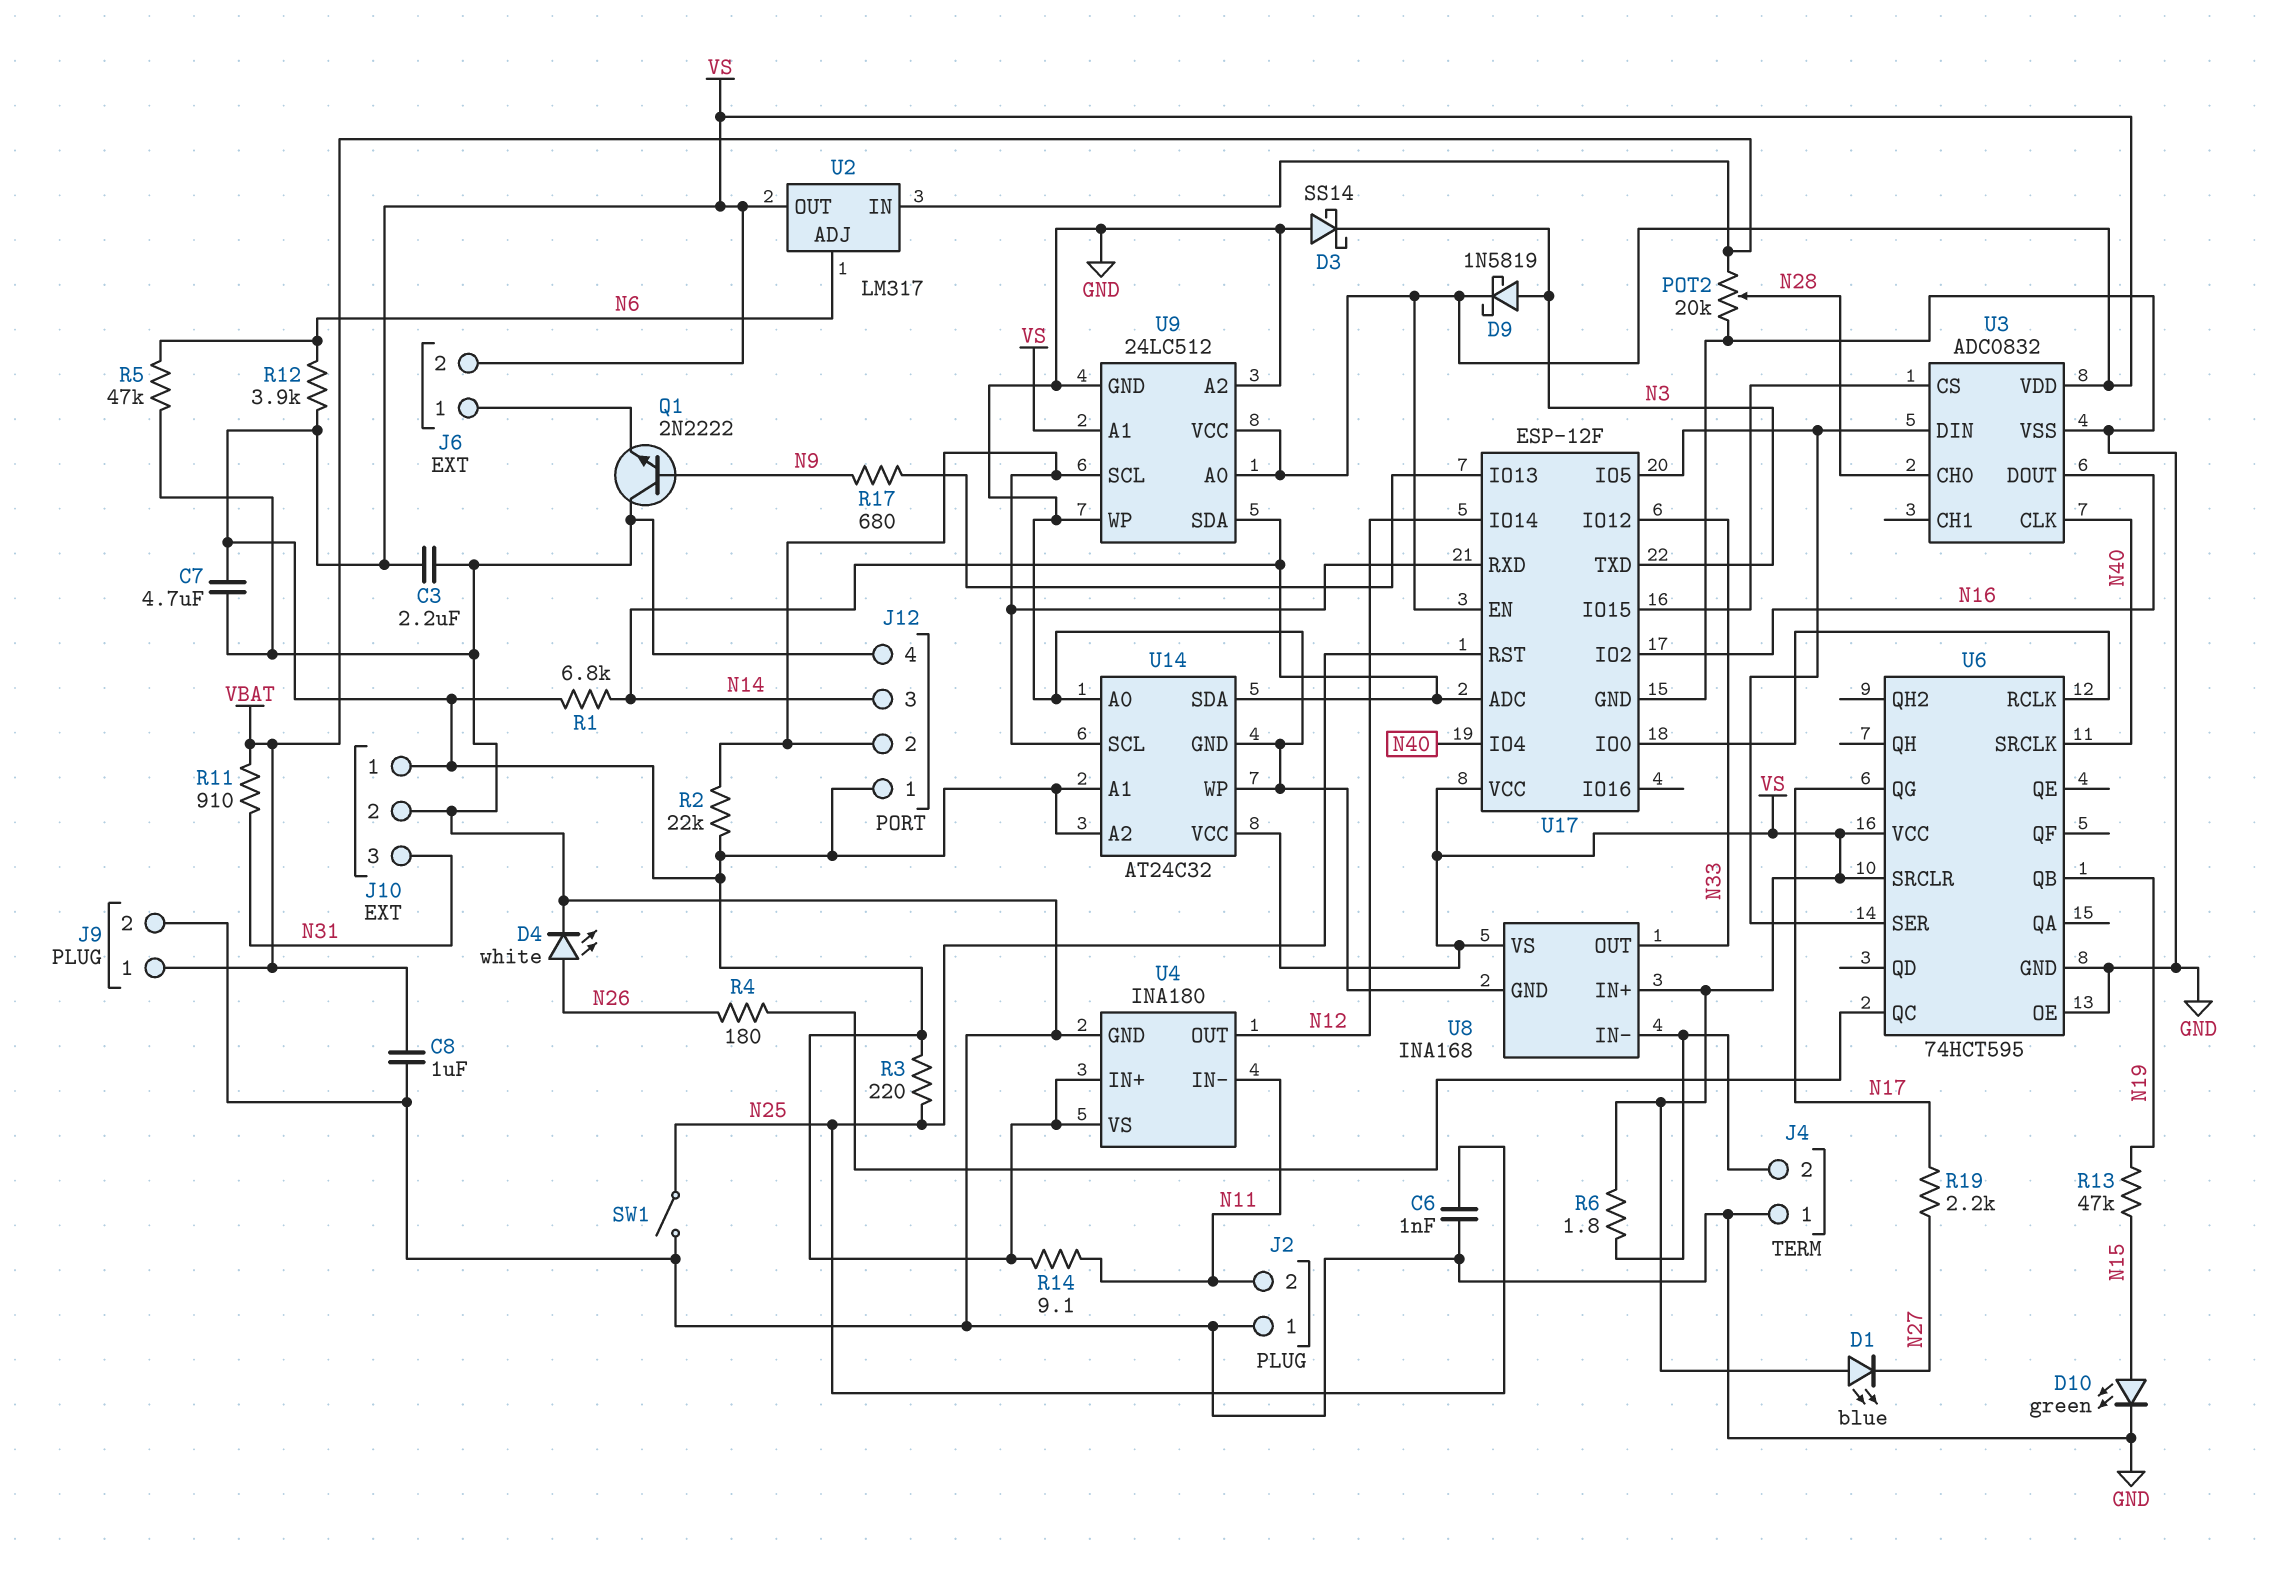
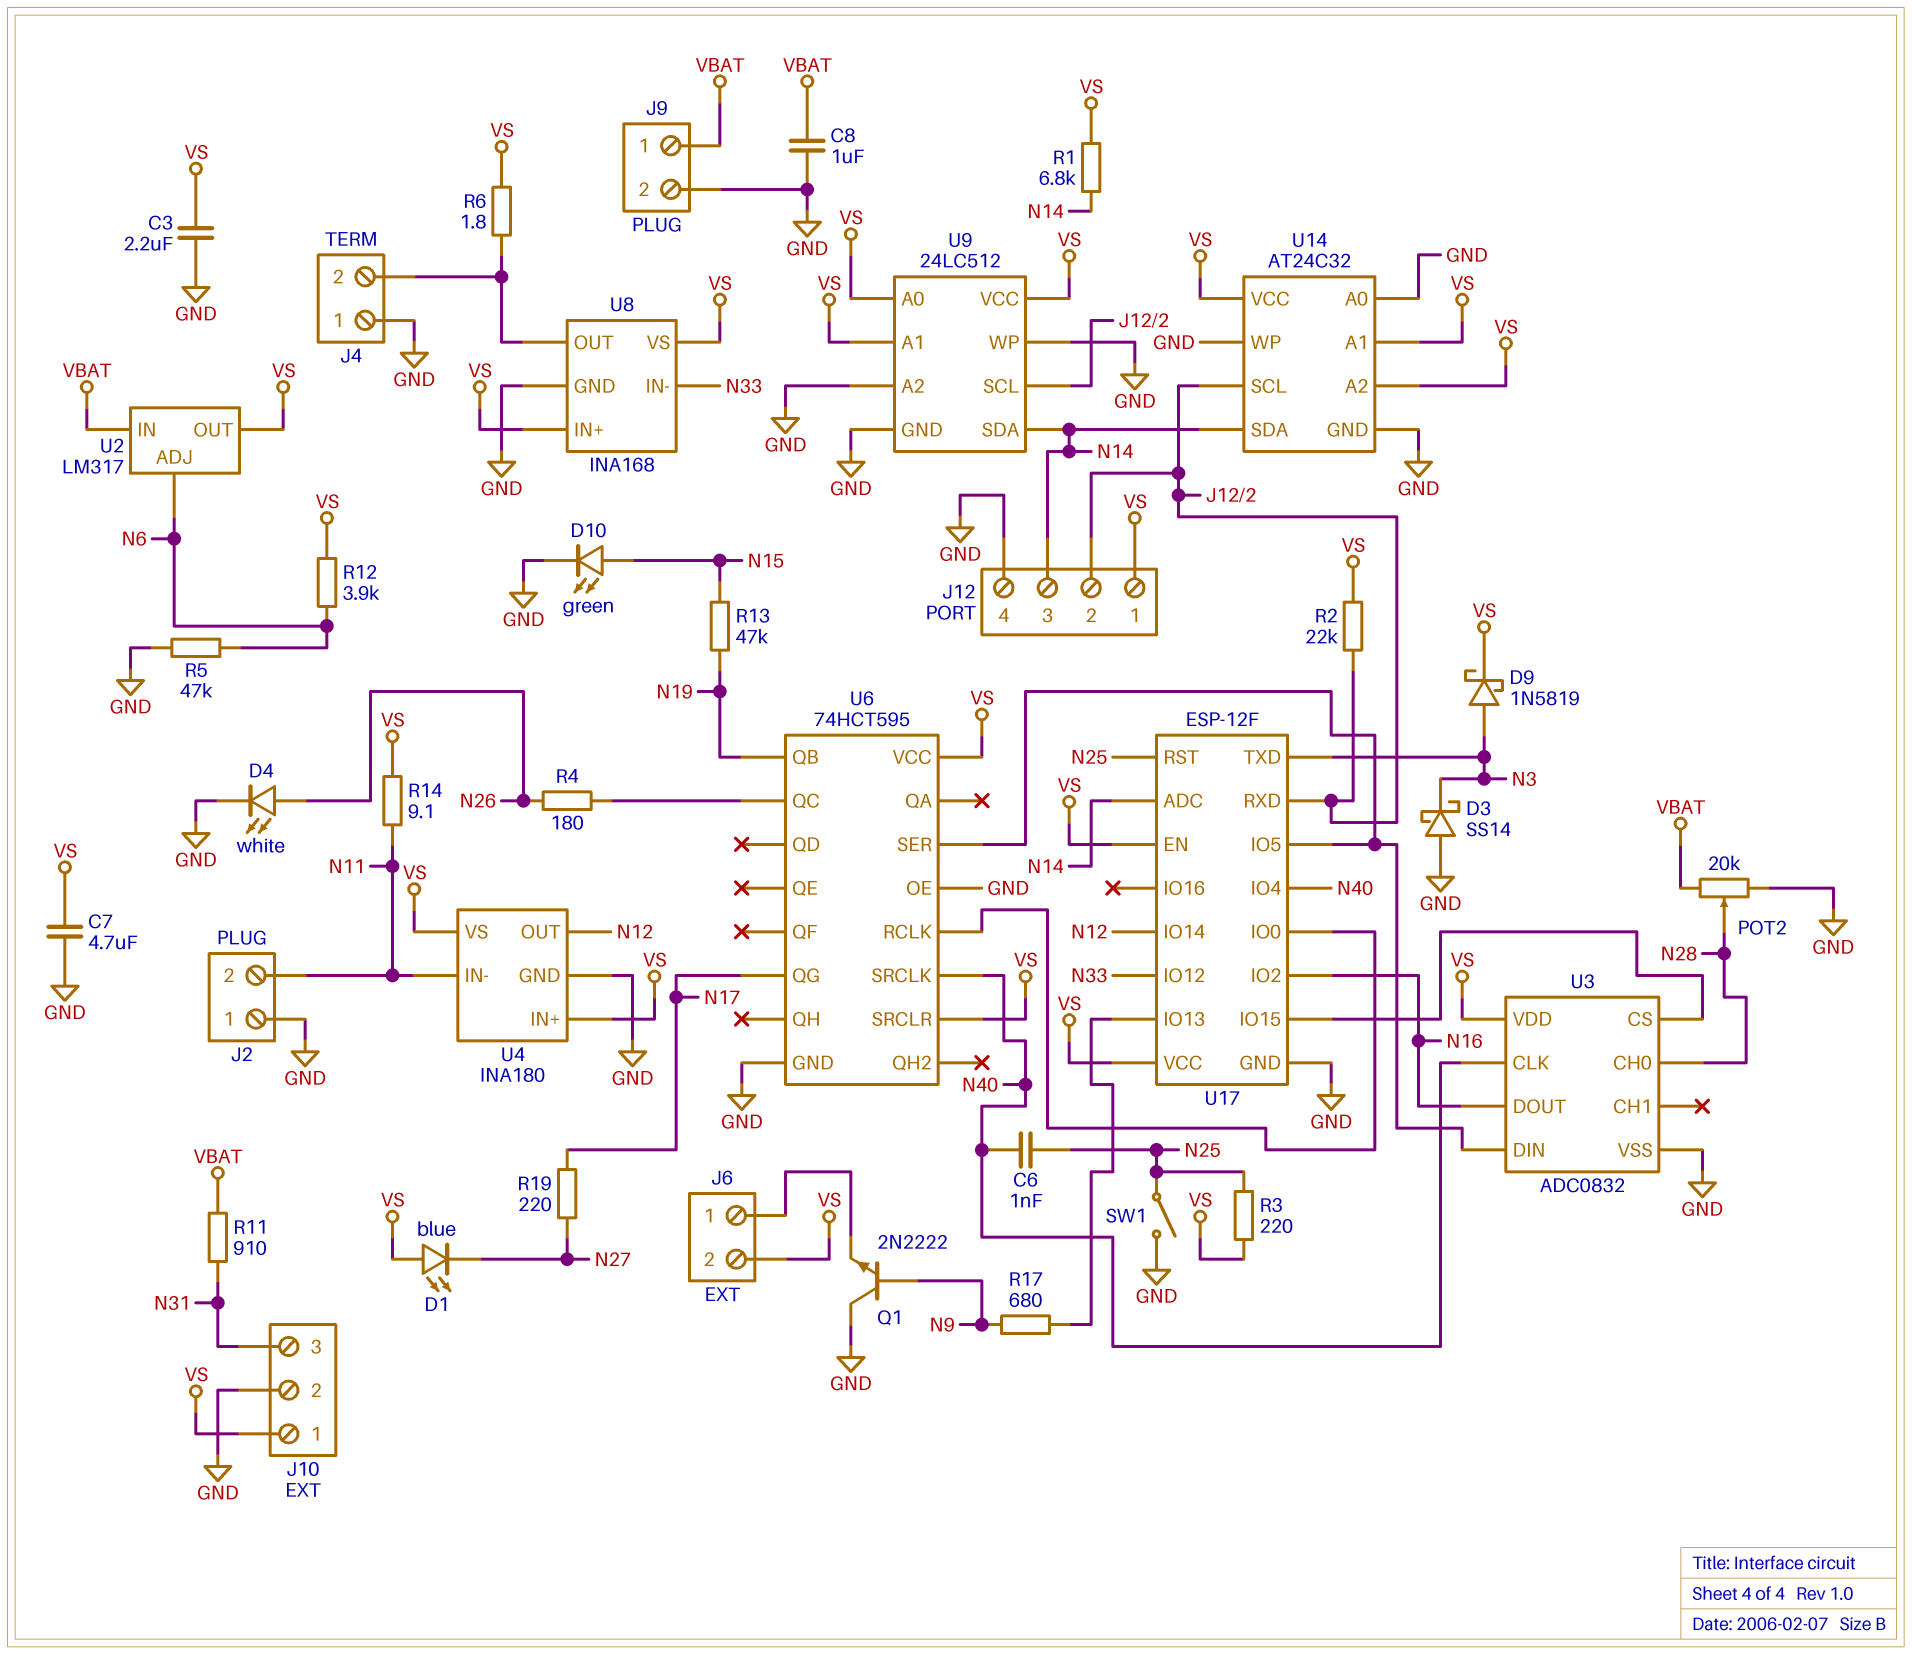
C6: 1nF (GND, N25) -> 1nF (N25, N40)
R19: 2.2k (N17, N27) -> 220 (N17, N27)
U8 pin IN-: J4/2 -> N33
U8 pin OUT: N33 -> J4/2

